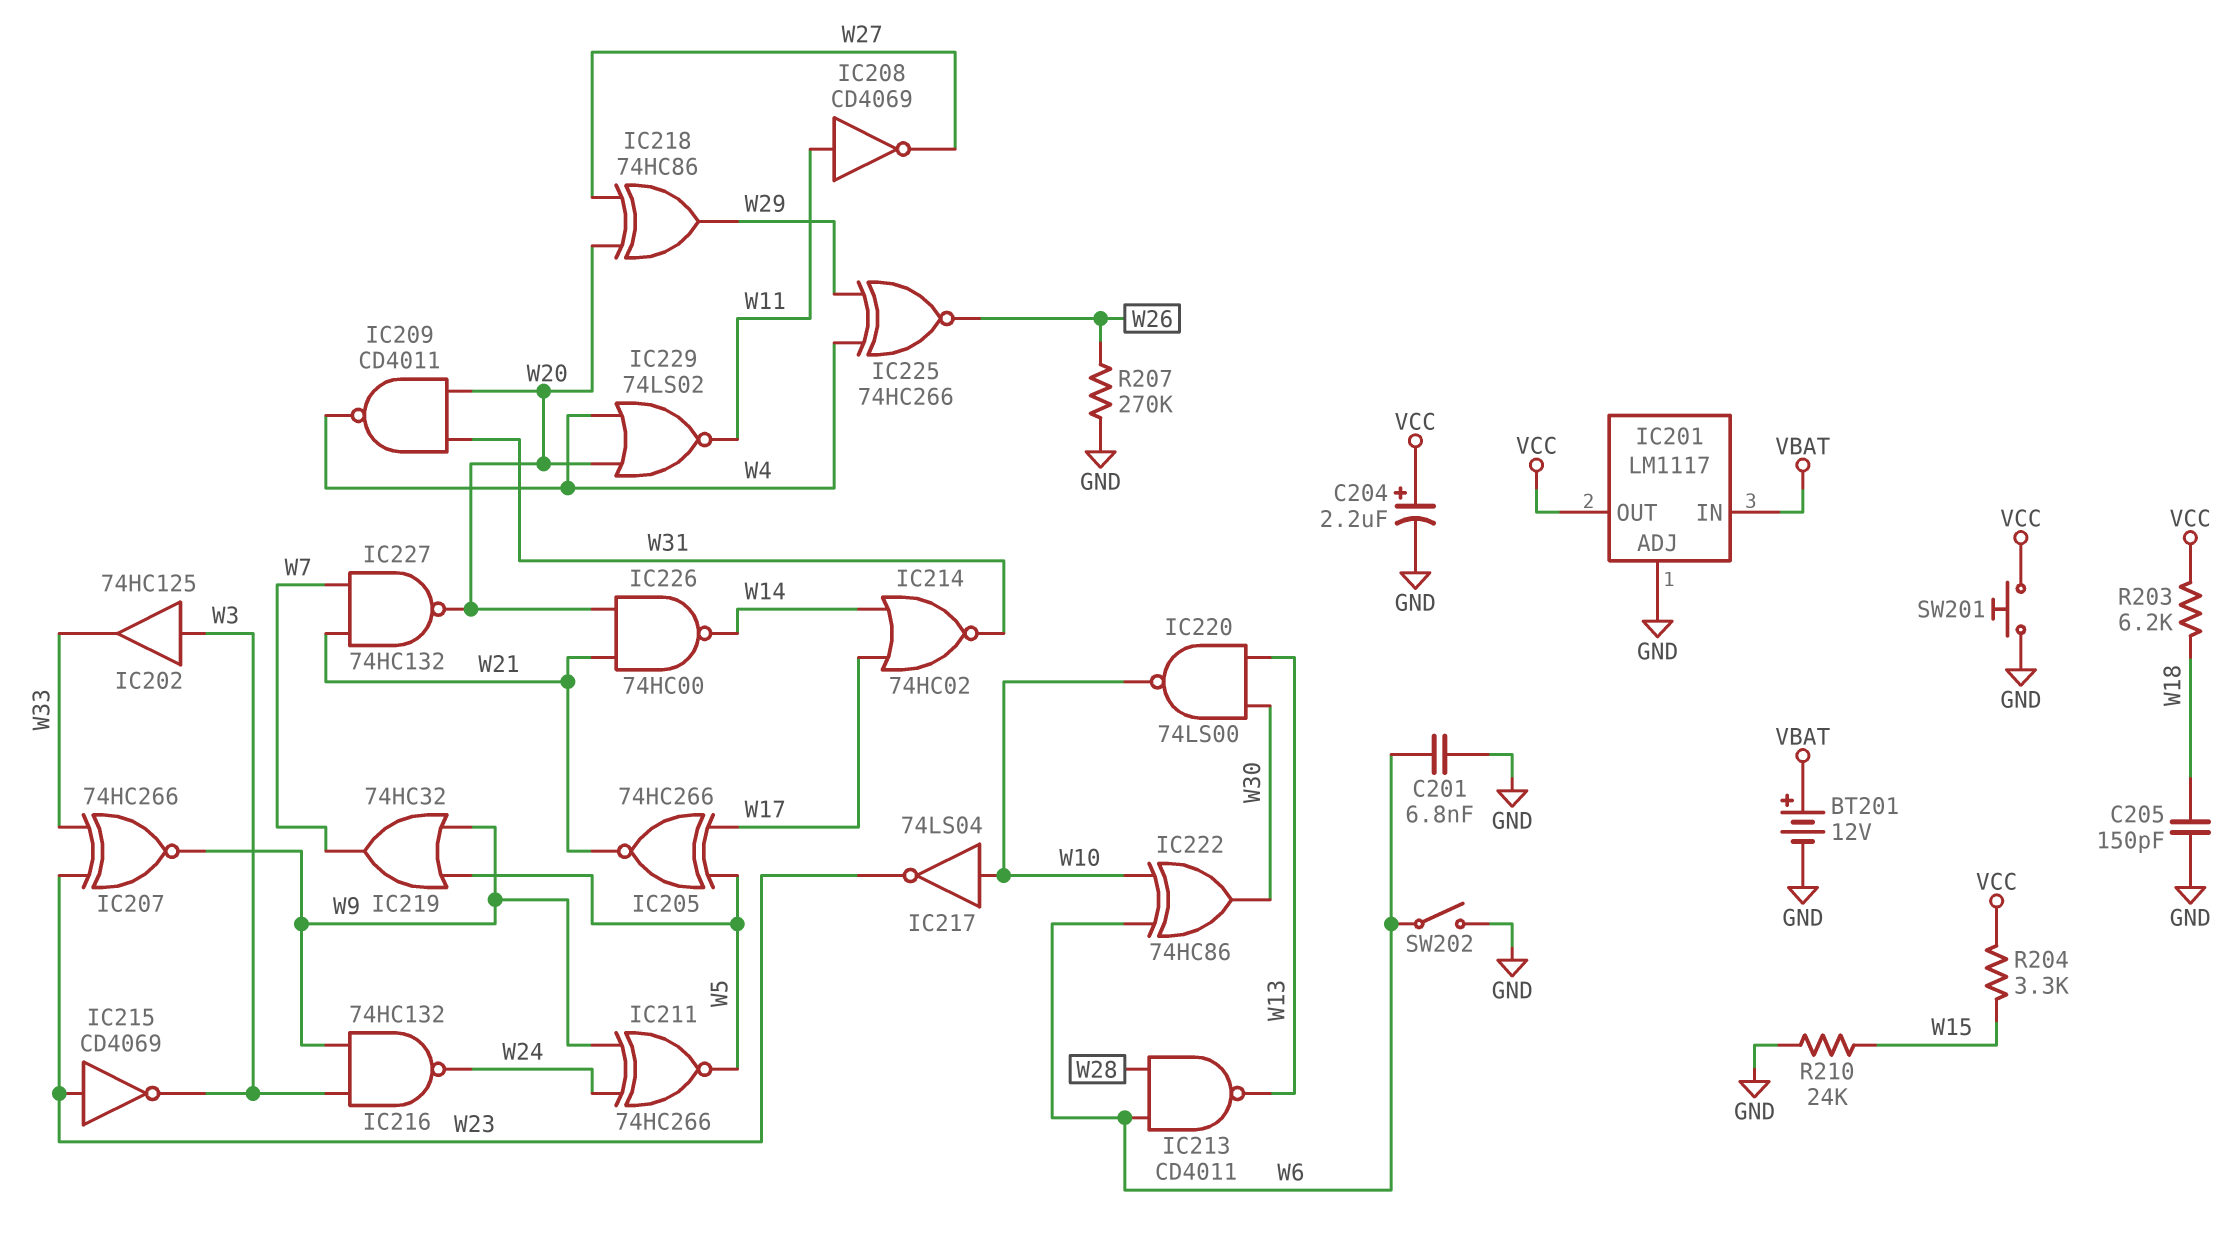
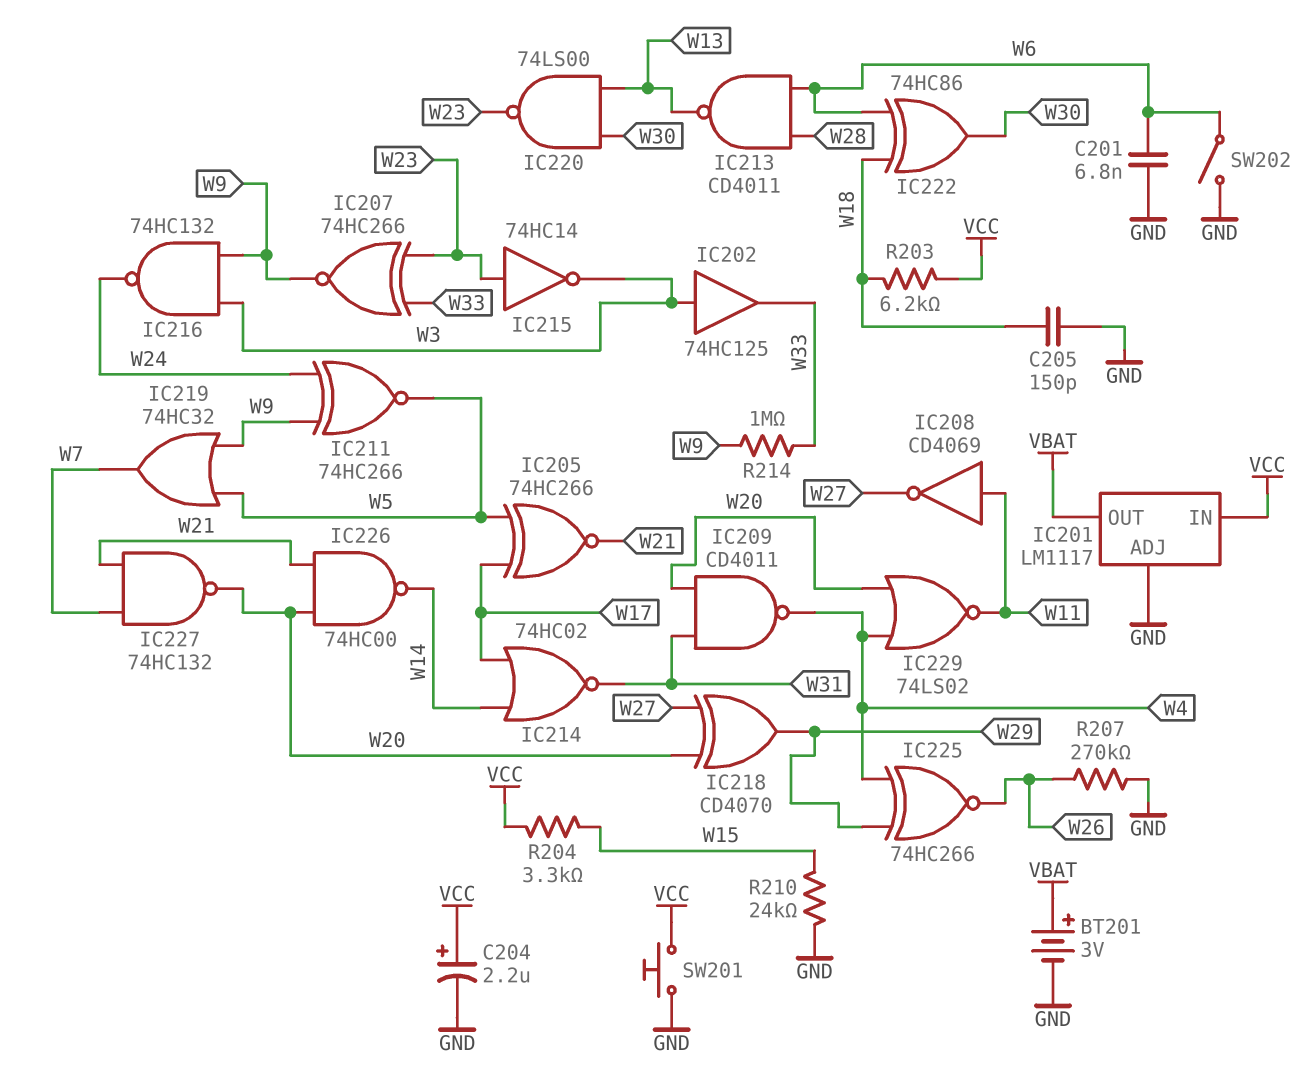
BT201: 12V (plus VBAT, minus GND) -> 3V (plus VBAT, minus GND)
IC201 pin IN: VBAT -> VCC
IC201 pin OUT: VCC -> VBAT
IC215: NOT CD4069 (in W23, out W3) -> NOT 74HC14 (in W23, out W3)
IC217: NOT 74LS04 (in W10, out W23) -> none
IC218: XOR 74HC86 (in W20, in W27, out W29) -> XOR CD4070 (in W20, in W27, out W29)
IC220: NAND 74LS00 (in W13, in W30, out W10) -> NAND 74LS00 (in W13, in W30, out W23)
IC222: XOR 74HC86 (in W6, in W10, out W30) -> XOR 74HC86 (in W6, in W18, out W30)
R214: none -> 1M (W9, W33)

